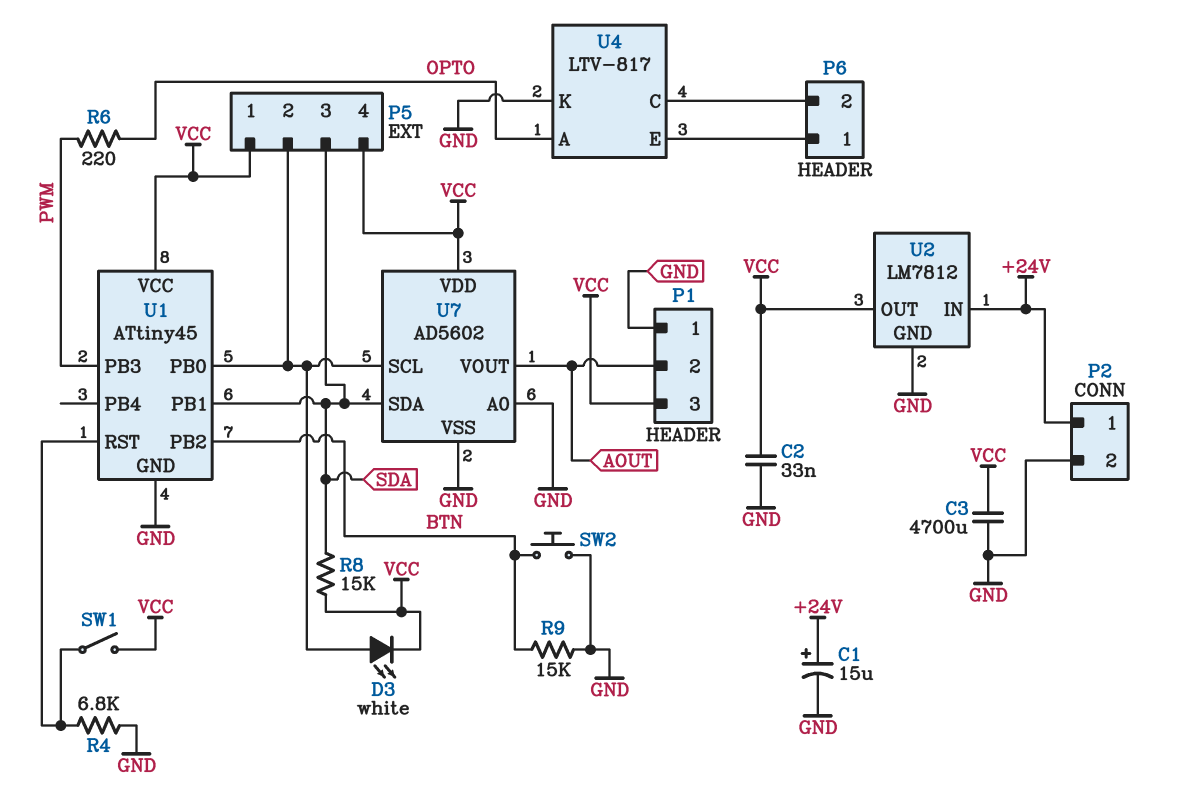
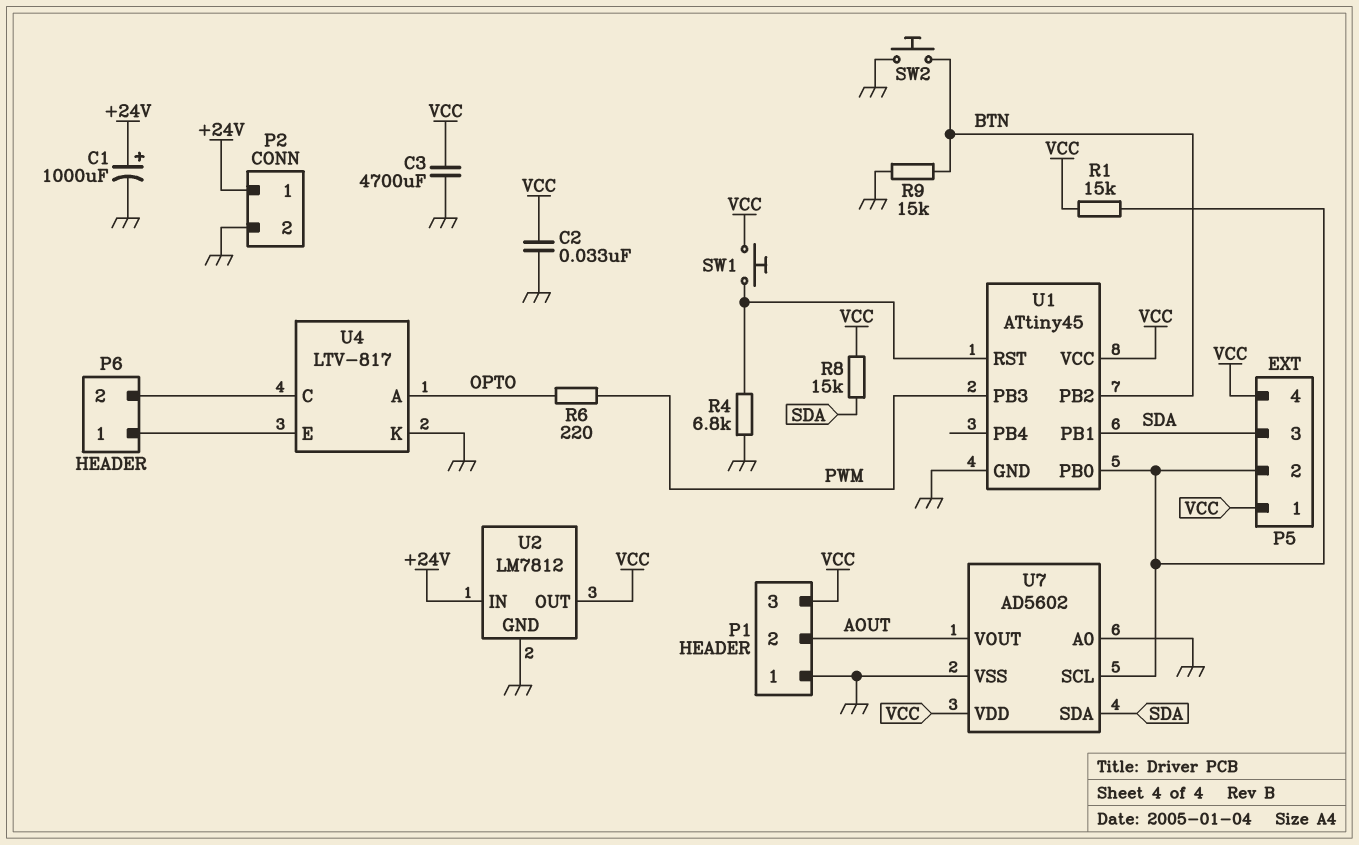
C1: 15uF (plus +24V, minus GND) -> 1000uF (plus +24V, minus GND)
D3: LED white (A P5/2, K VCC) -> none
R1: none -> 15k (P5/2, VCC)
SW1: switch (U1/RST, VCC) -> button (U1/RST, VCC)

